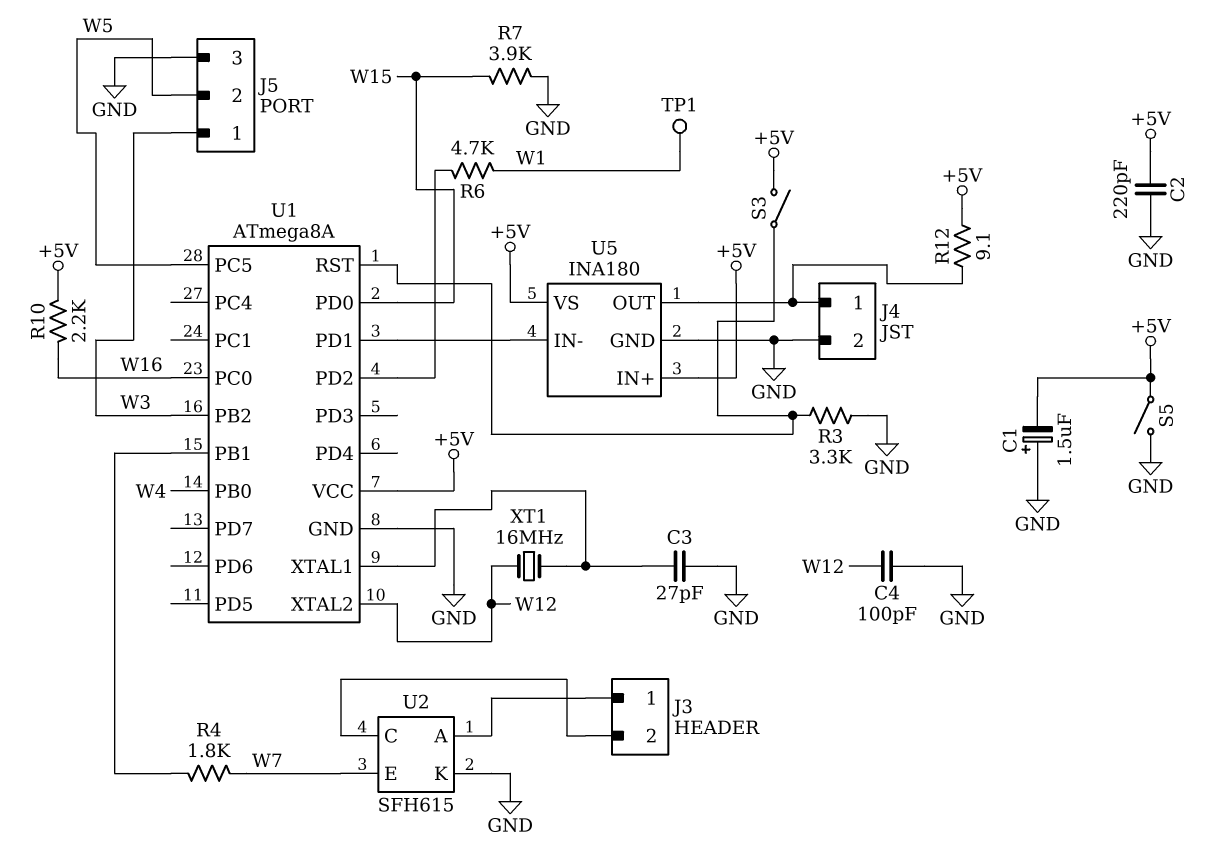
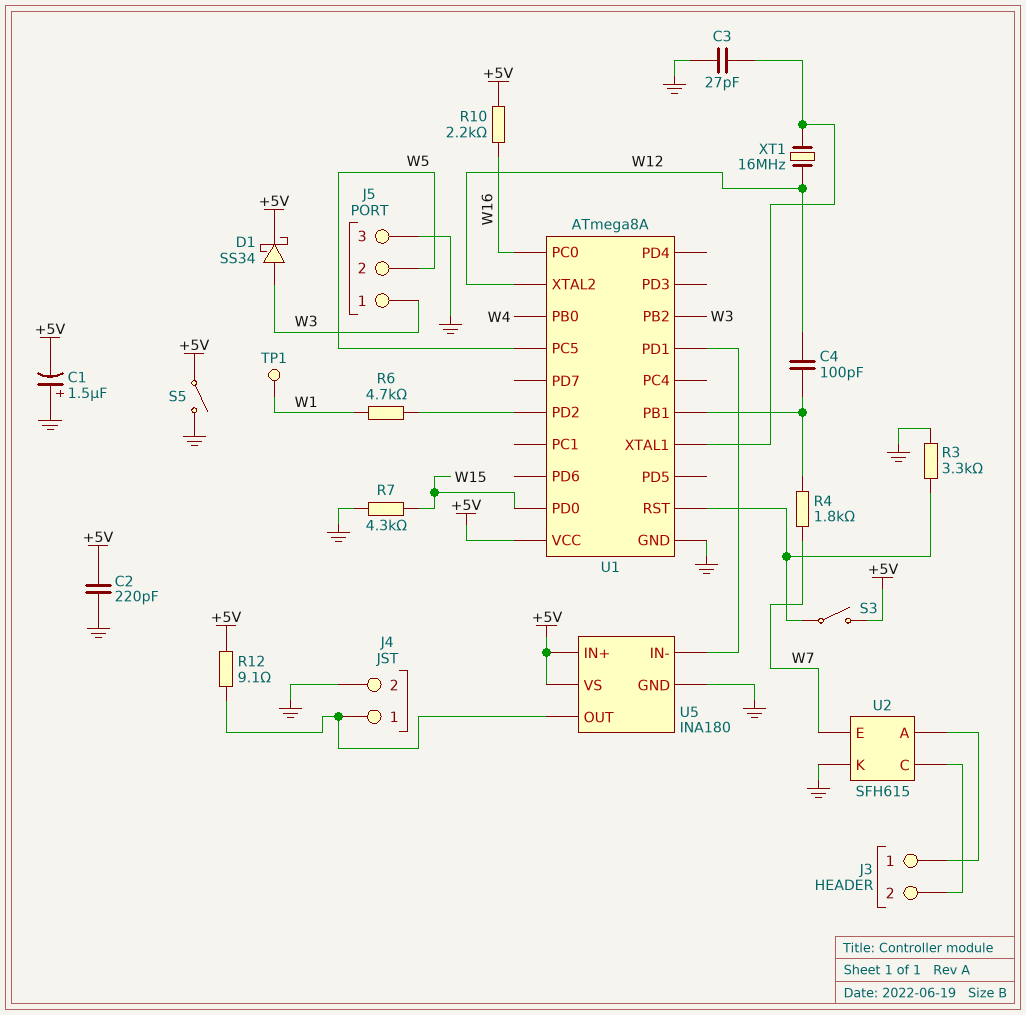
C4: 100pF (GND, W12) -> 100pF (U1/PB1, W12)
D1: none -> schottky SS34 (A W3, K +5V)
R7: 3.9k (GND, W15) -> 4.3k (GND, W15)

